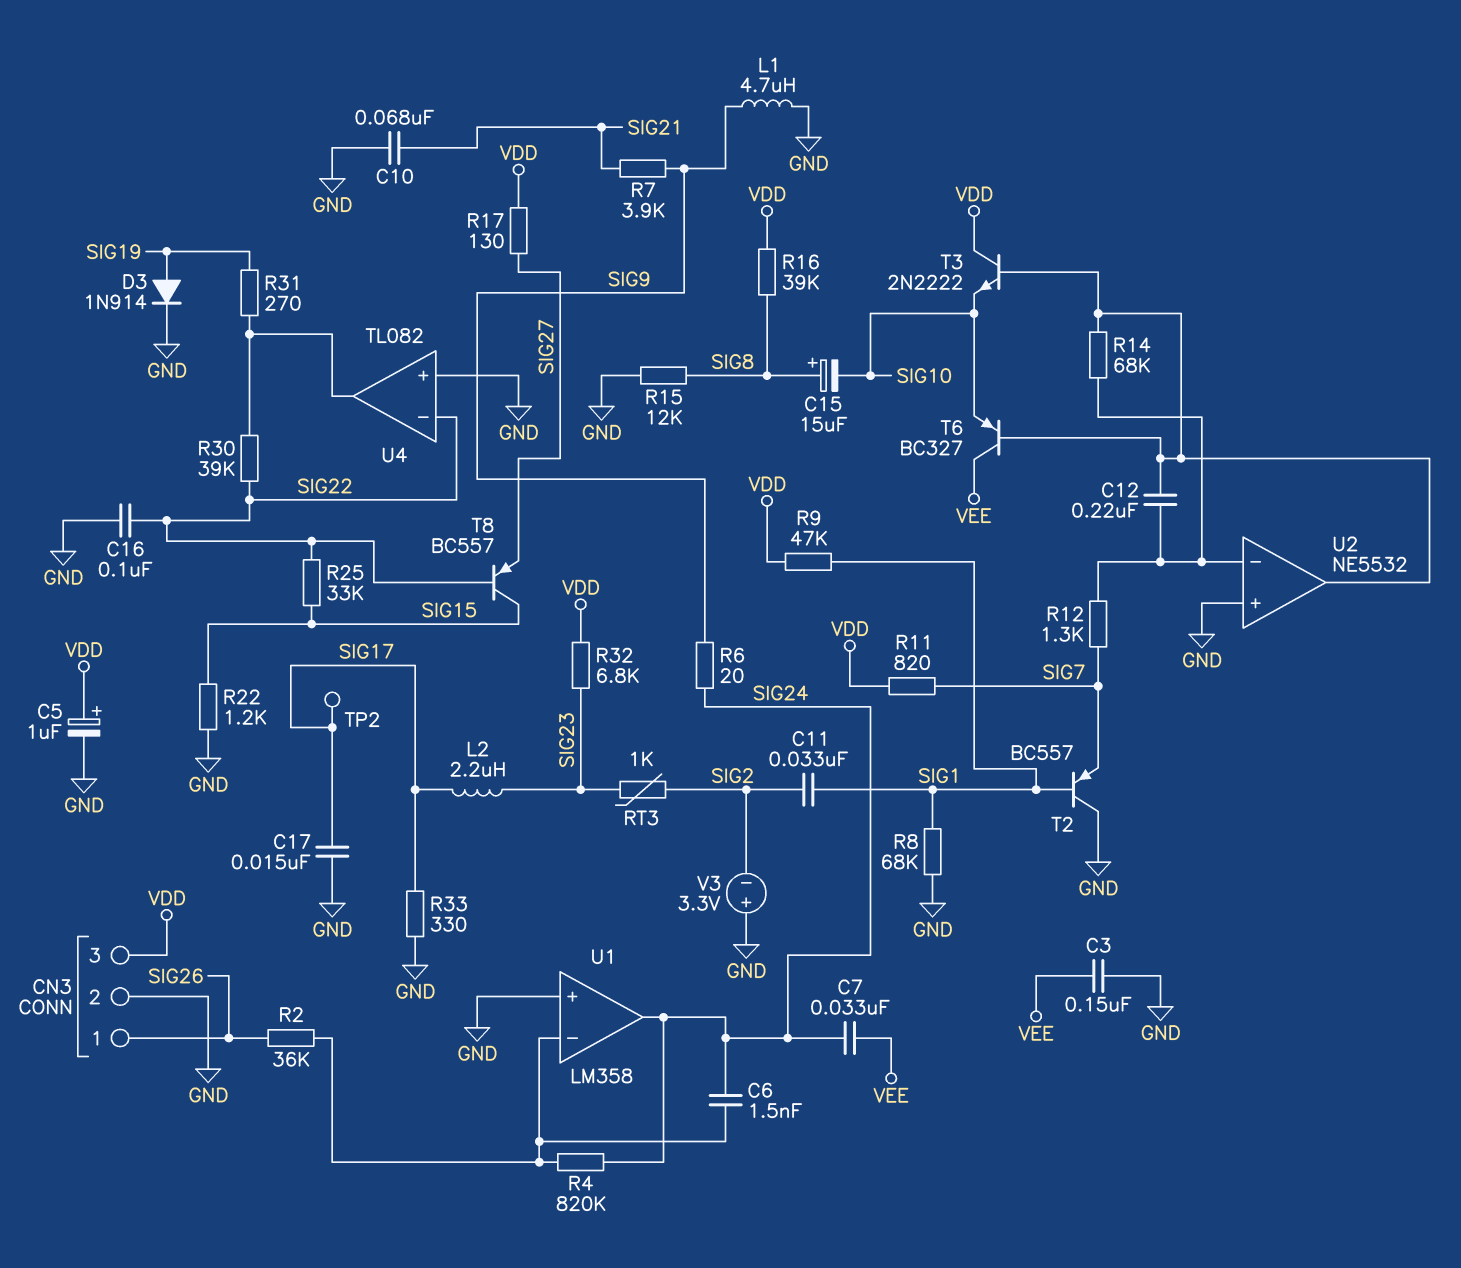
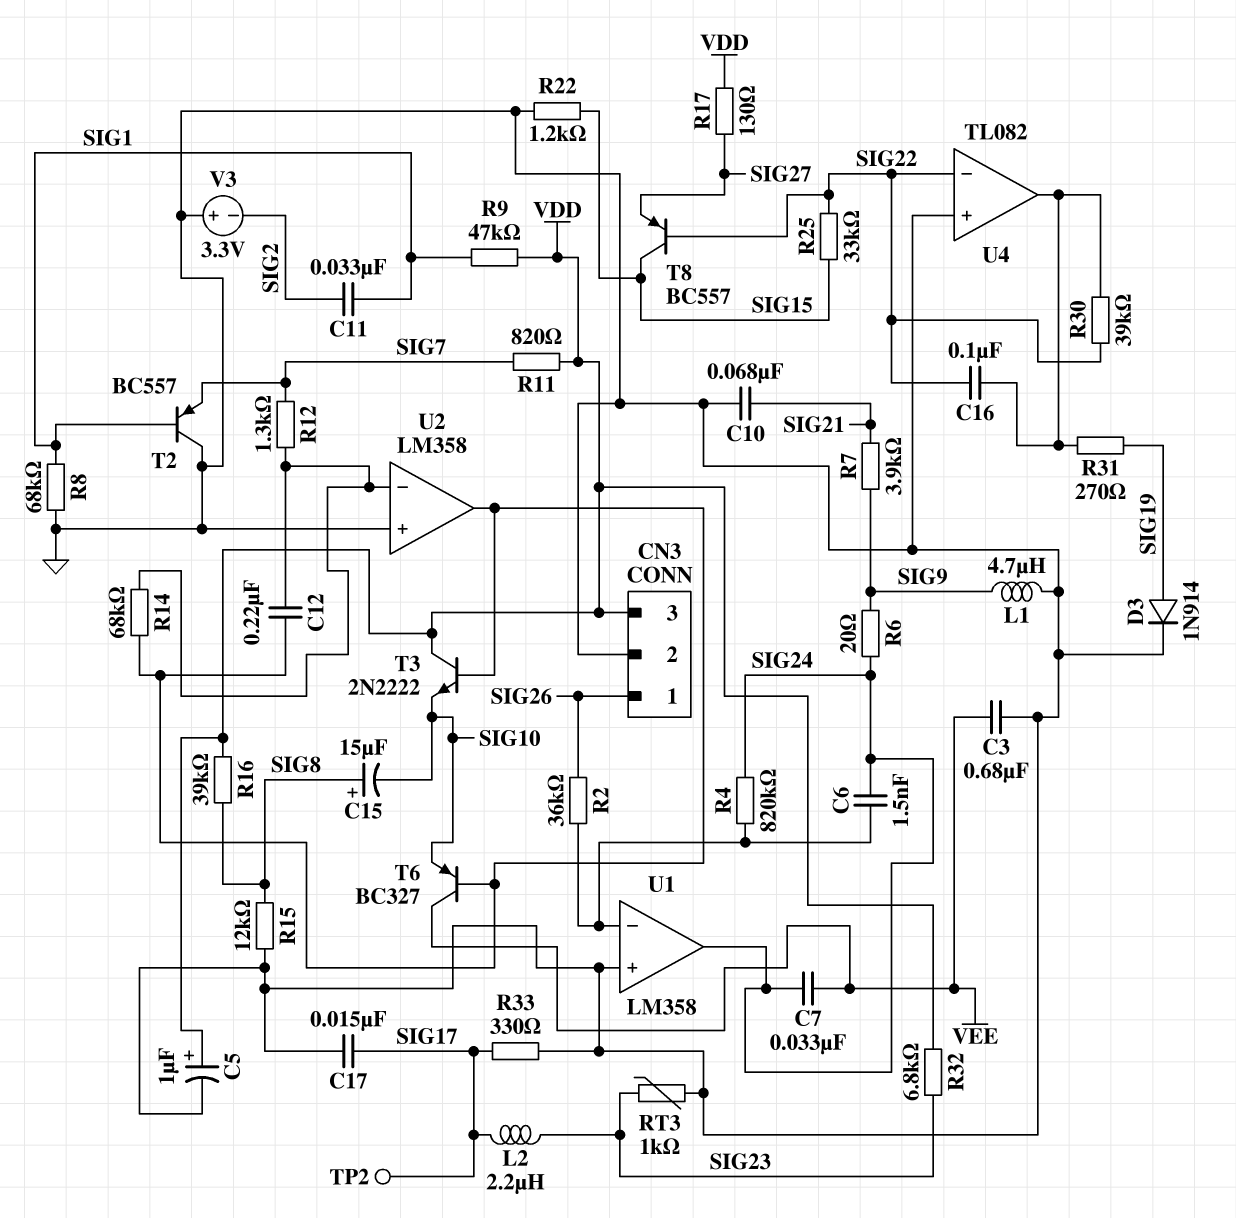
C3: 150nF (GND, VEE) -> 680nF (GND, VEE)
C16: 100nF (GND, SIG22) -> 100nF (SIG22, U4/out)
RT3: 1k (SIG2, SIG23) -> 1k (GND, SIG23)
U2: NE5532 -> LM358

